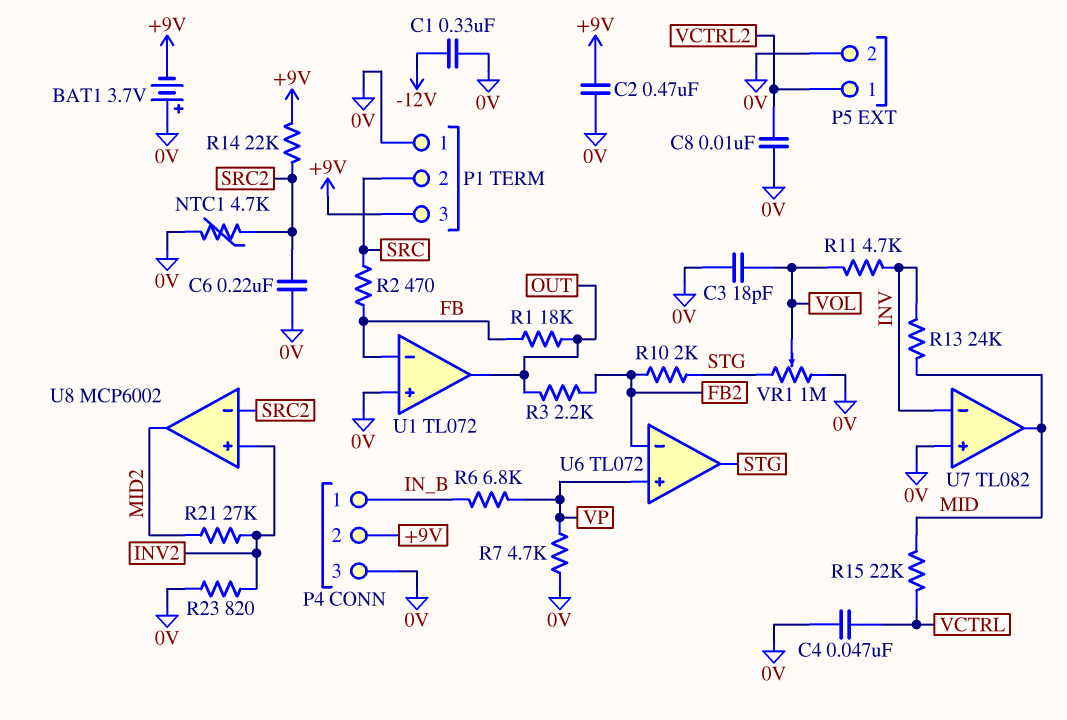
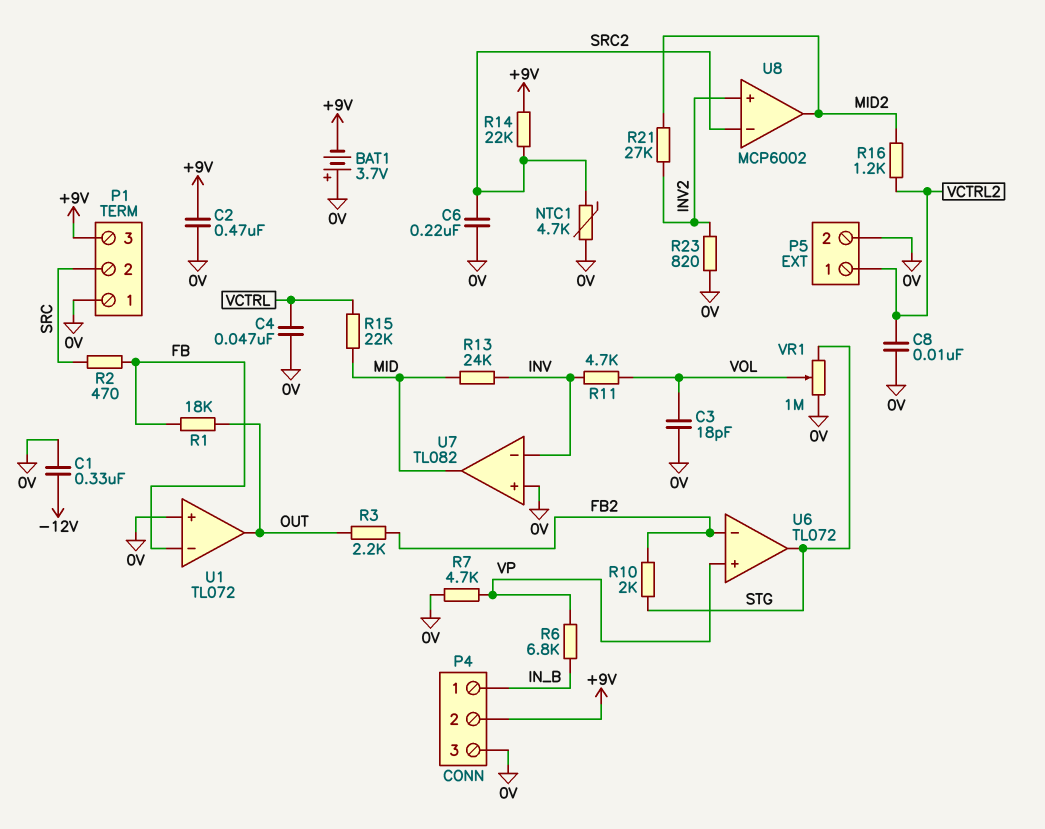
R16: none -> 1.2k (MID2, VCTRL2)

